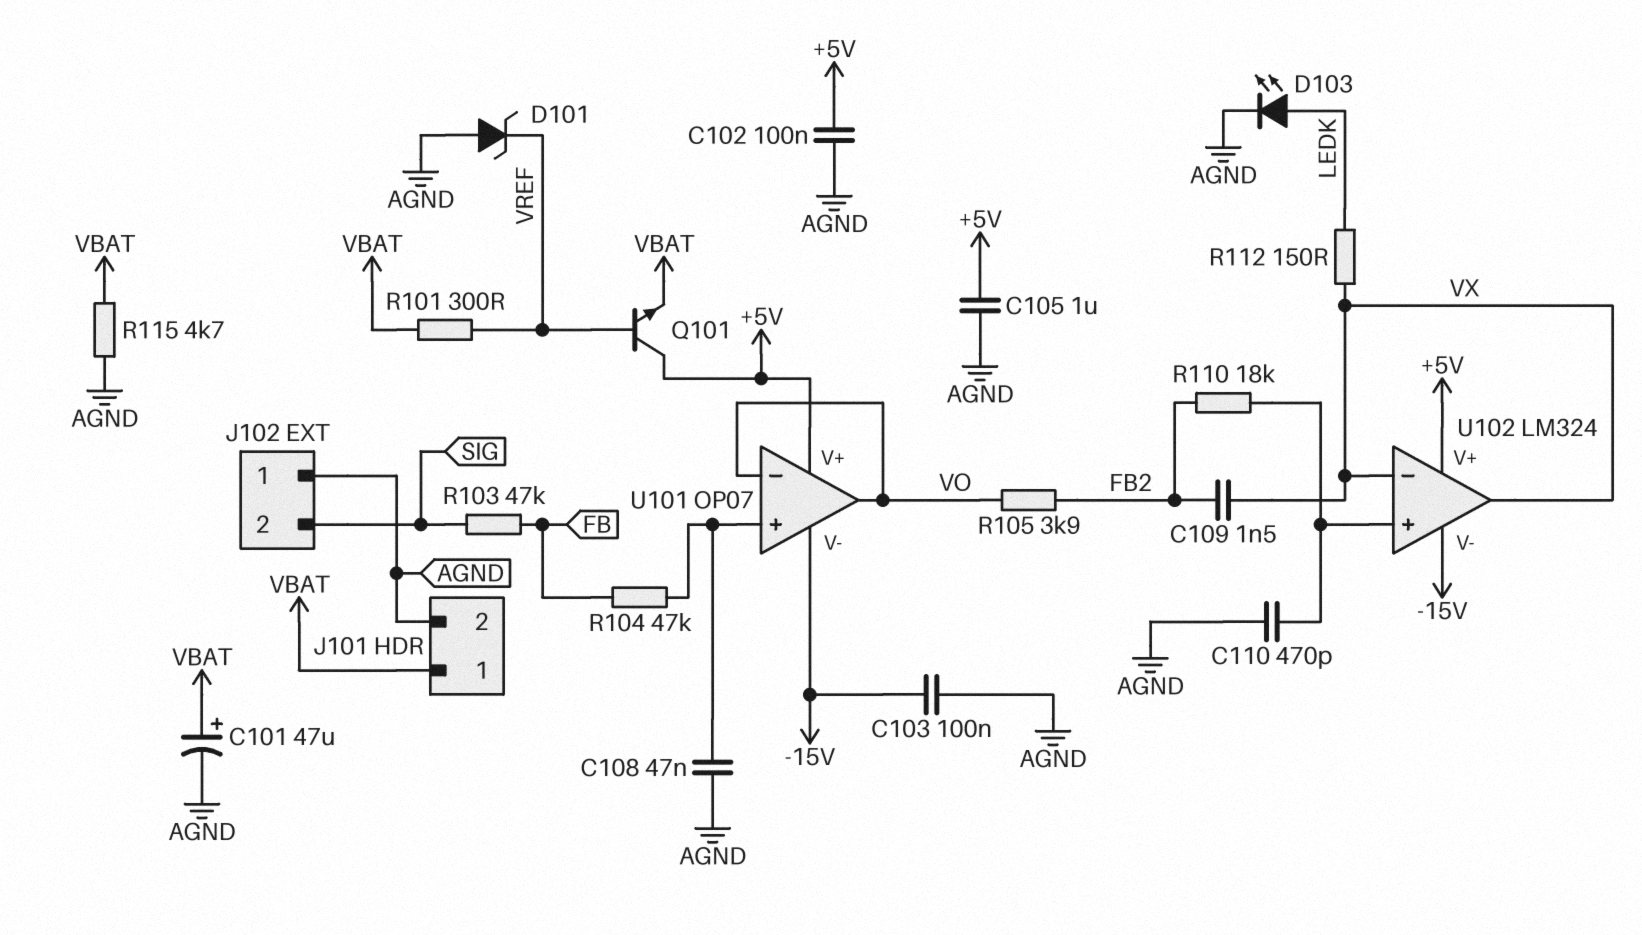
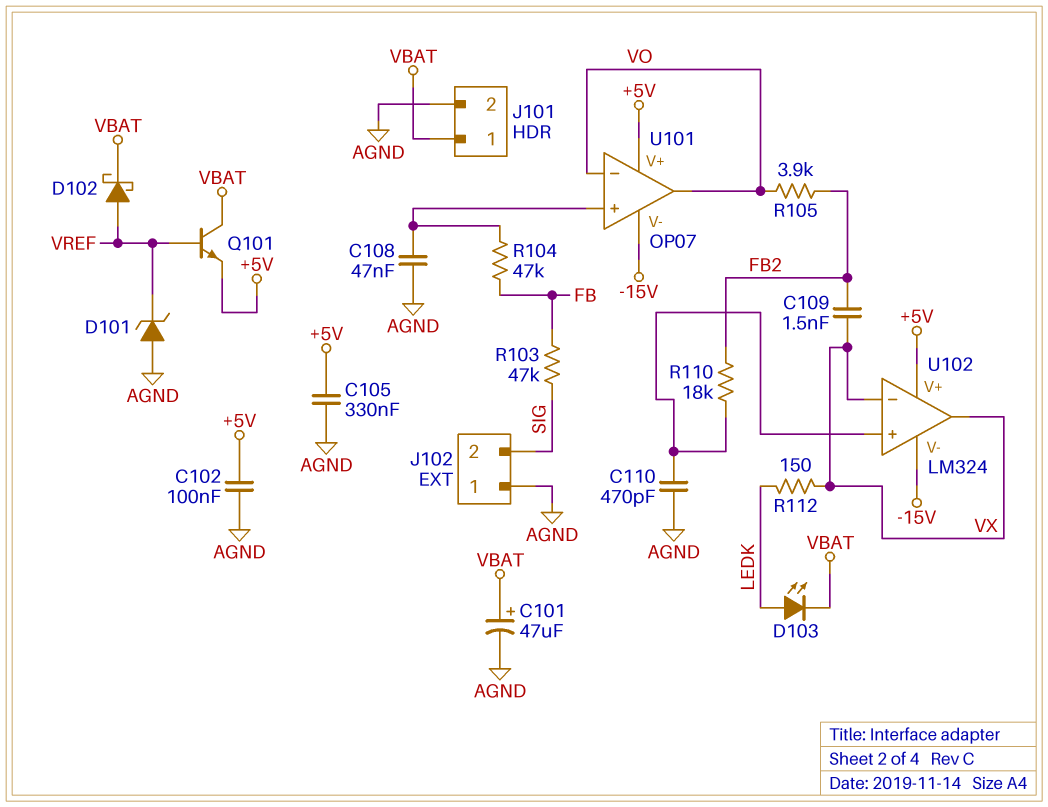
C103: 100nF (-15V, AGND) -> none
C105: 1uF (+5V, AGND) -> 330nF (+5V, AGND)
D102: none -> schottky (A VREF, K VBAT)
D103: LED (A LEDK, K AGND) -> LED (A LEDK, K VBAT)
Q101: NPN (B VREF, C +5V, E VBAT) -> NPN (B VREF, C VBAT, E +5V)
R101: 300 (VBAT, VREF) -> none
R115: 4.7k (AGND, VBAT) -> none

